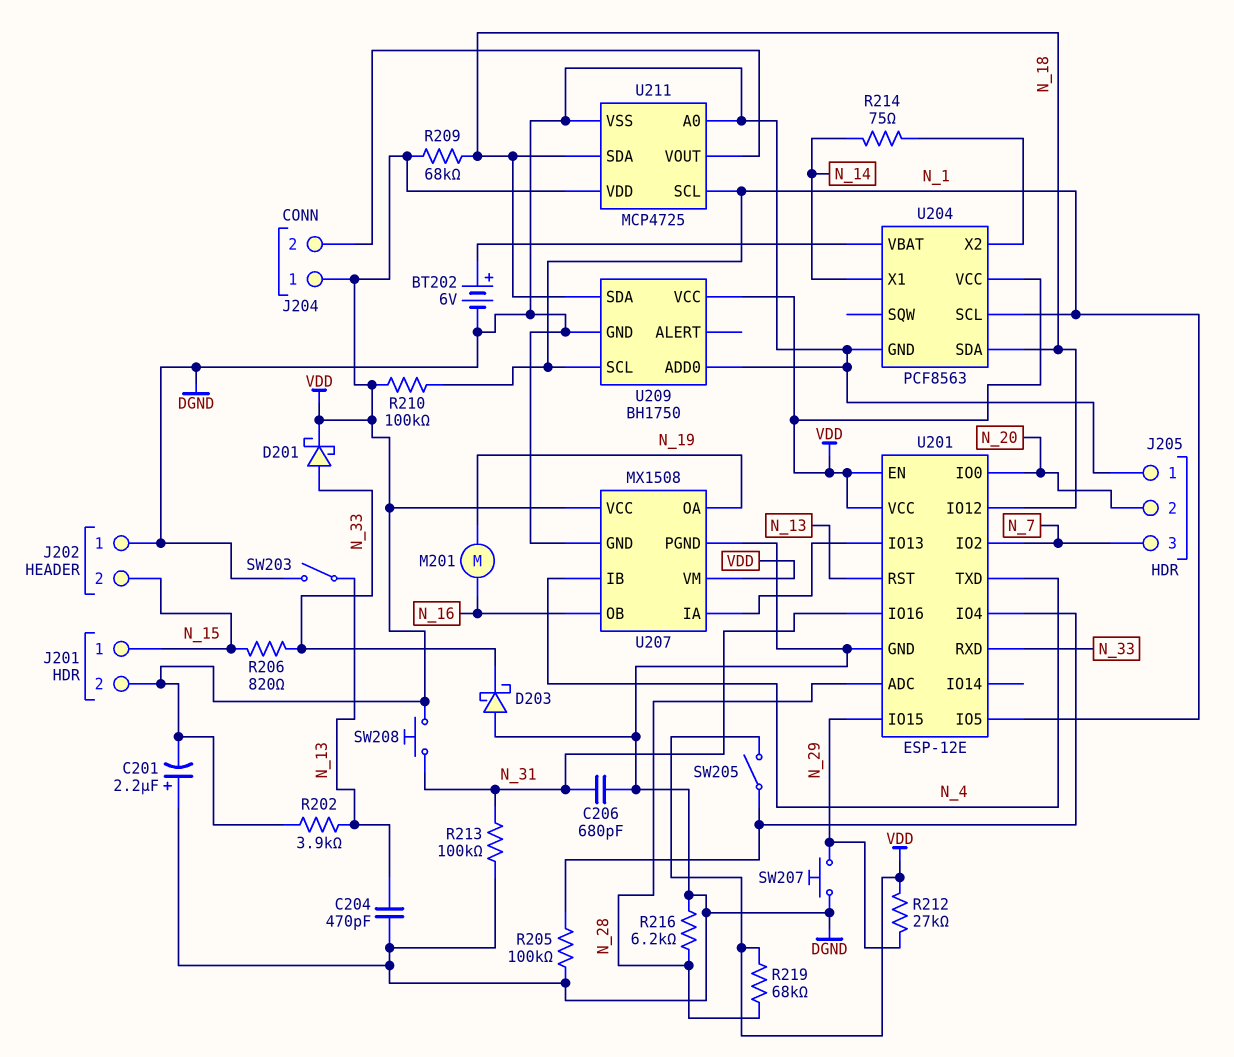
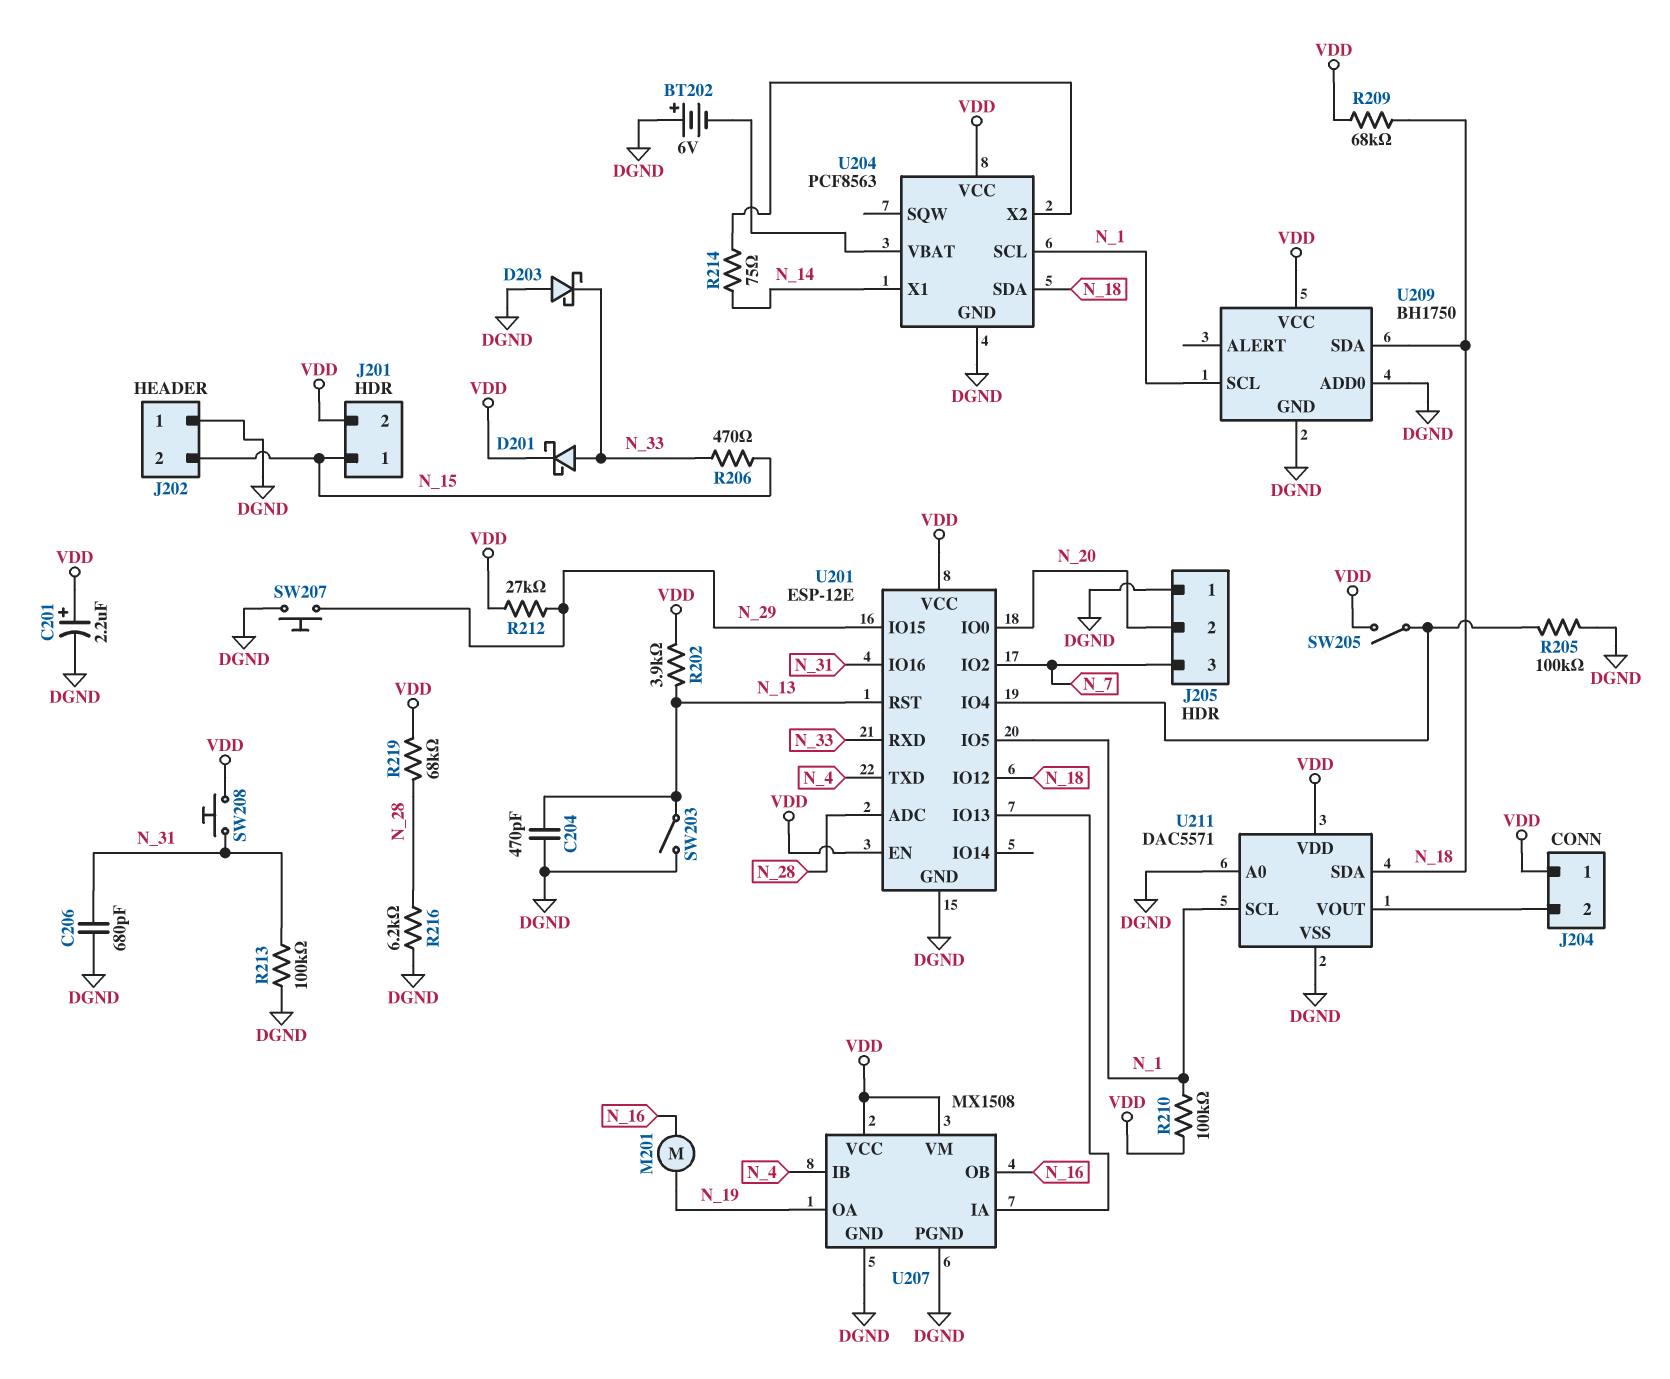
BT202: 6V (plus U204/VBAT, minus DGND) -> 6V (plus DGND, minus U204/VBAT)
C201: 2.2uF (plus DGND, minus VDD) -> 2.2uF (plus VDD, minus DGND)
R206: 820 (N_15, N_33) -> 470 (N_15, N_33)
U211: MCP4725 -> DAC5571

